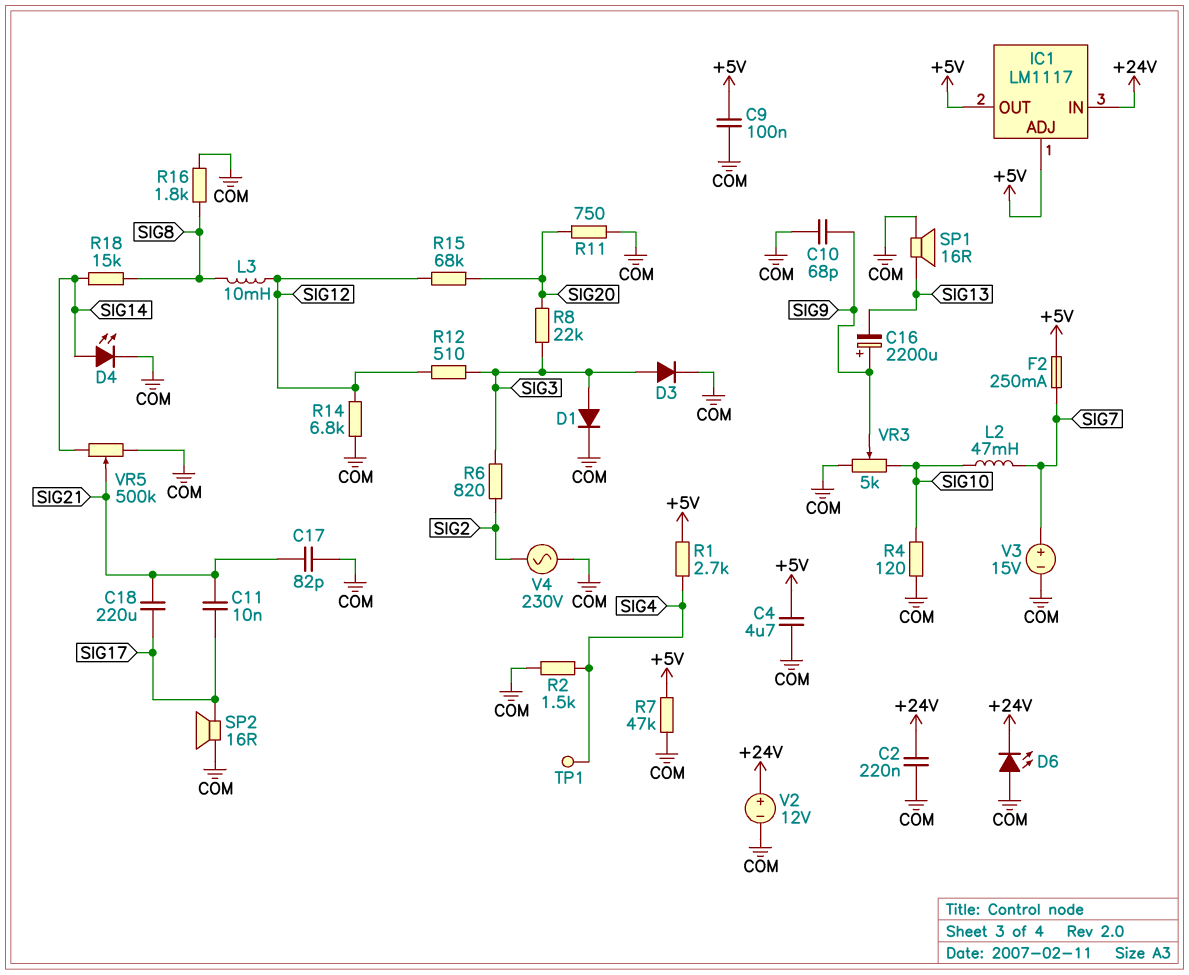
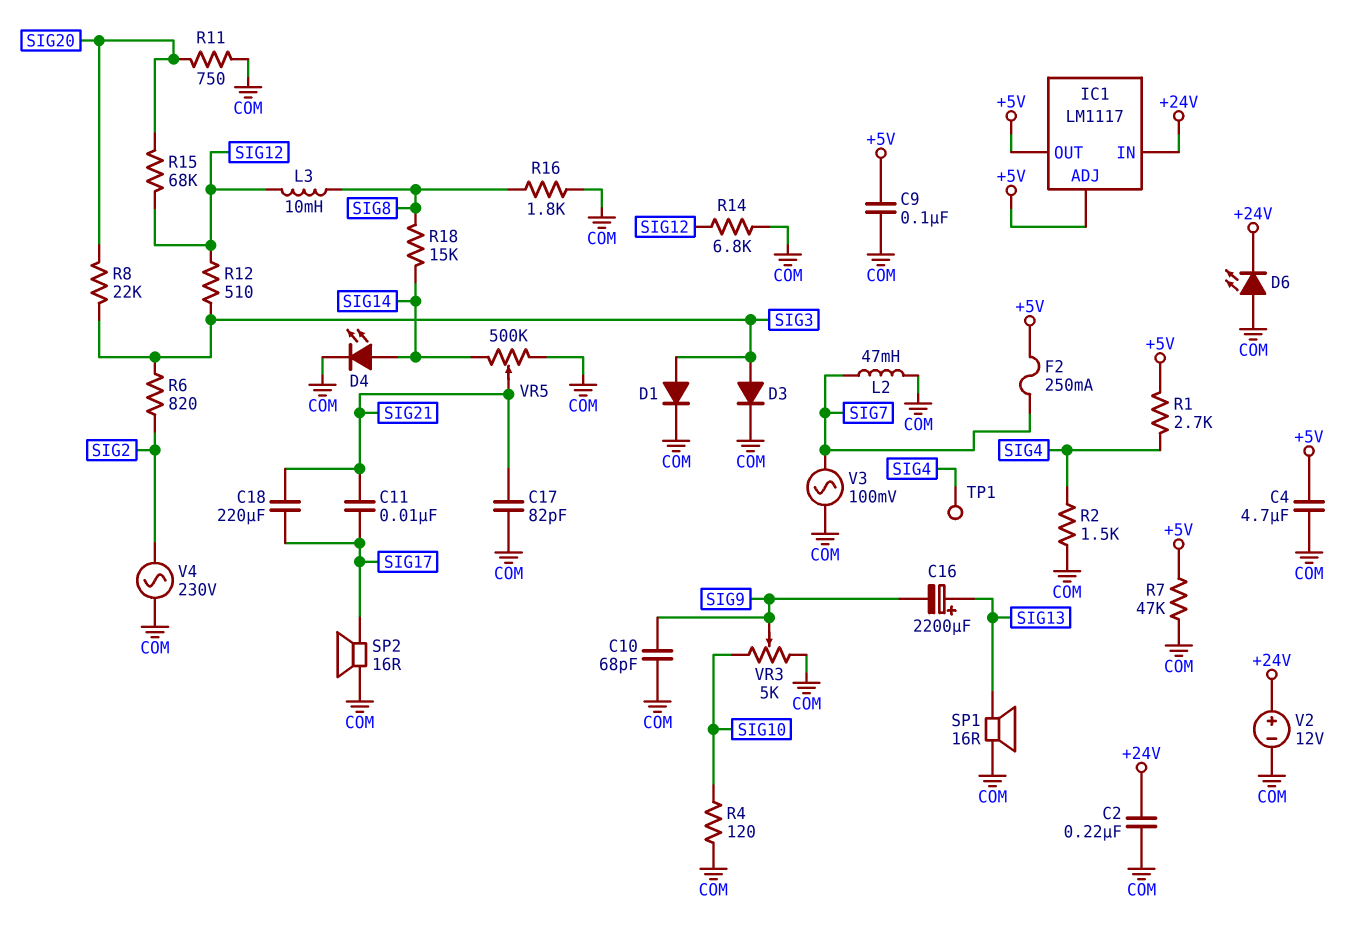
C16: 2200uF (plus SIG9, minus SIG13) -> 2200uF (plus SIG13, minus SIG9)
L2: 47mH (SIG7, SIG10) -> 47mH (COM, SIG7)
V3: 15V (plus SIG7, minus COM) -> AC 100mV (COM, SIG7)

